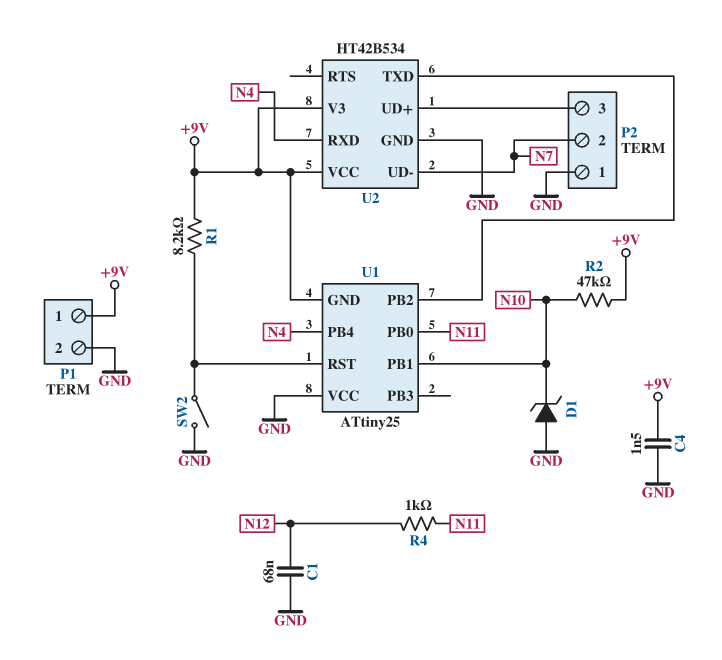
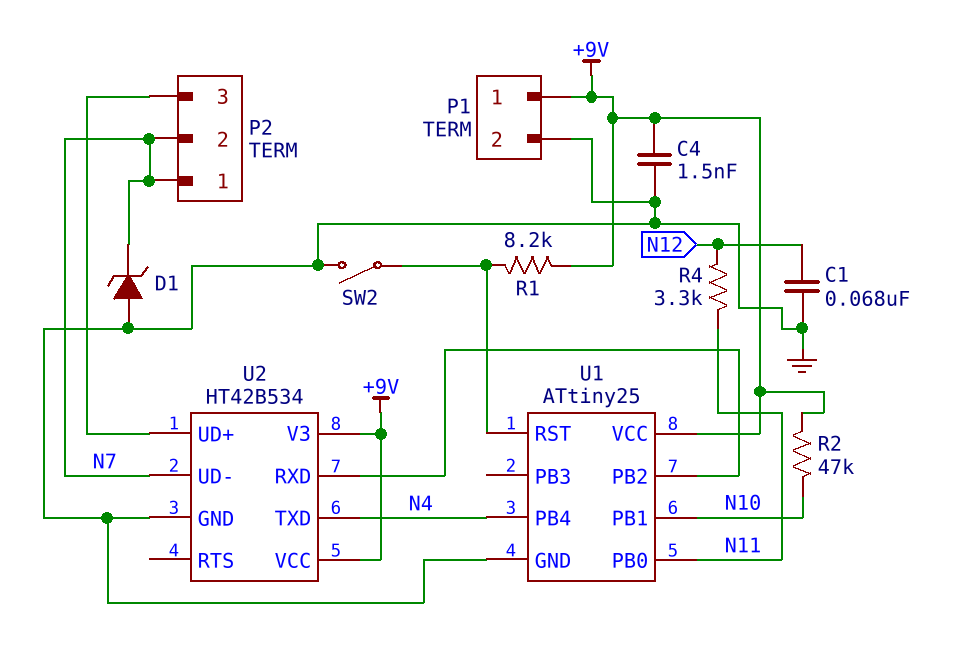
D1: zener (A GND, K N10) -> zener (A GND, K N7)
P2 pin 1: GND -> N7
R4: 1k (N11, N12) -> 3.3k (N11, N12)
U1 pin GND: +9V -> GND
U1 pin VCC: GND -> +9V
U2 pin RXD: N4 -> U1/PB2
U2 pin TXD: U1/PB2 -> N4

